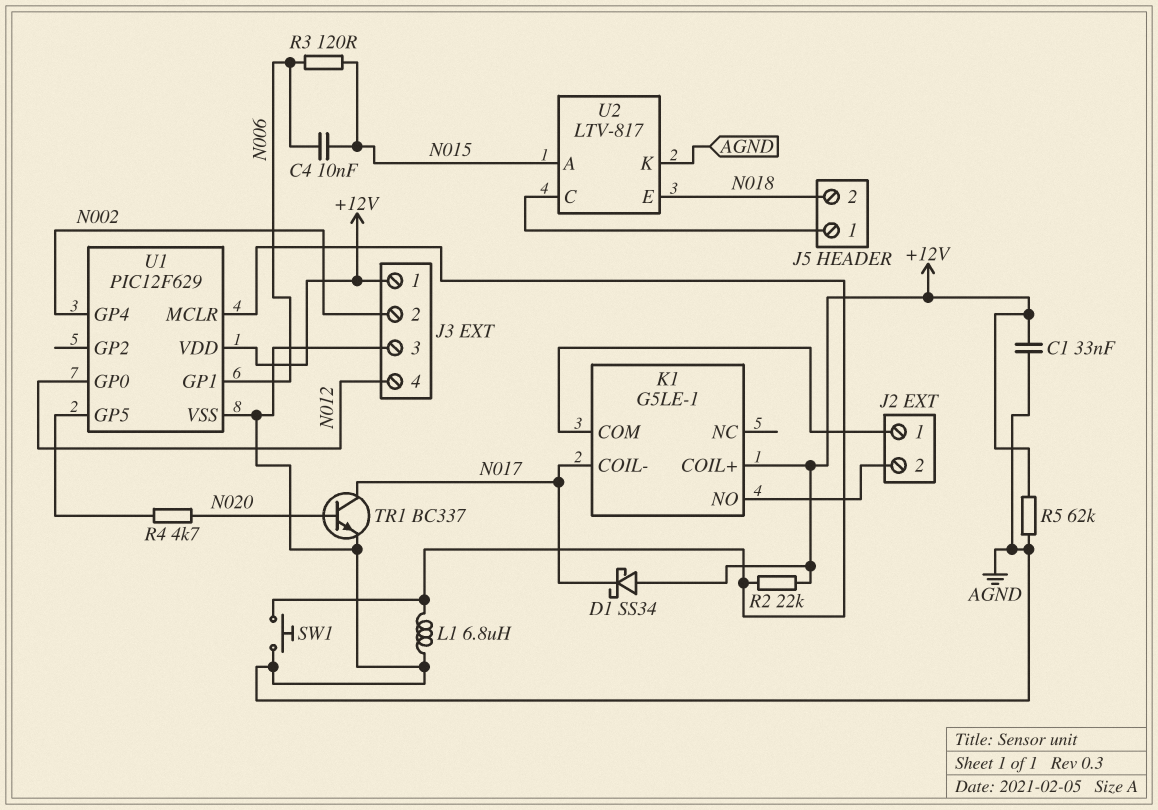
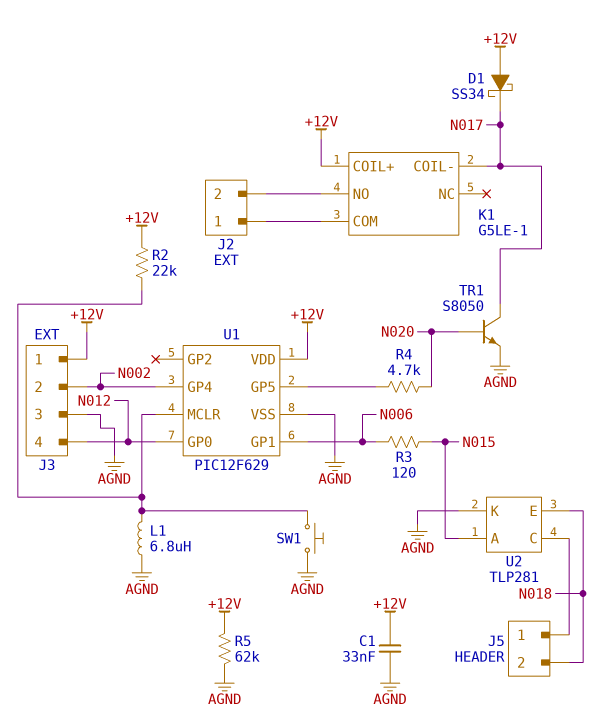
C4: 10nF (N006, N015) -> none
TR1: NPN BC337 (B N020, C N017, E AGND) -> NPN S8050 (B N020, C N017, E AGND)
U2: LTV-817 -> TLP281

